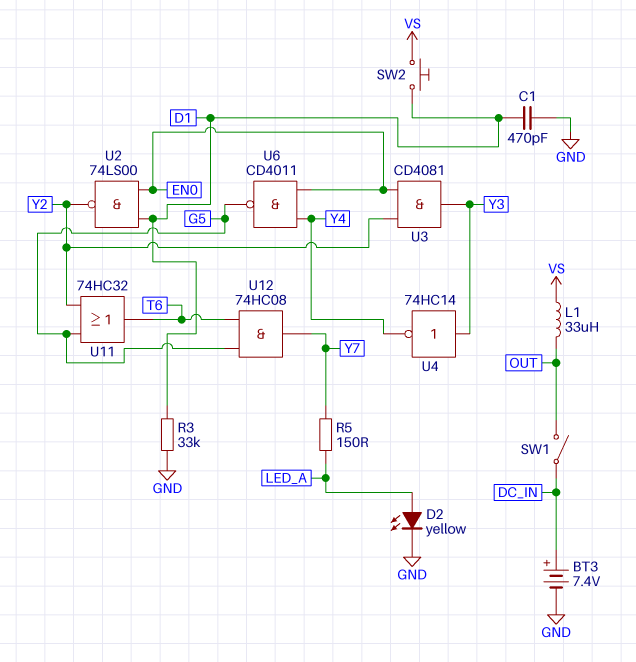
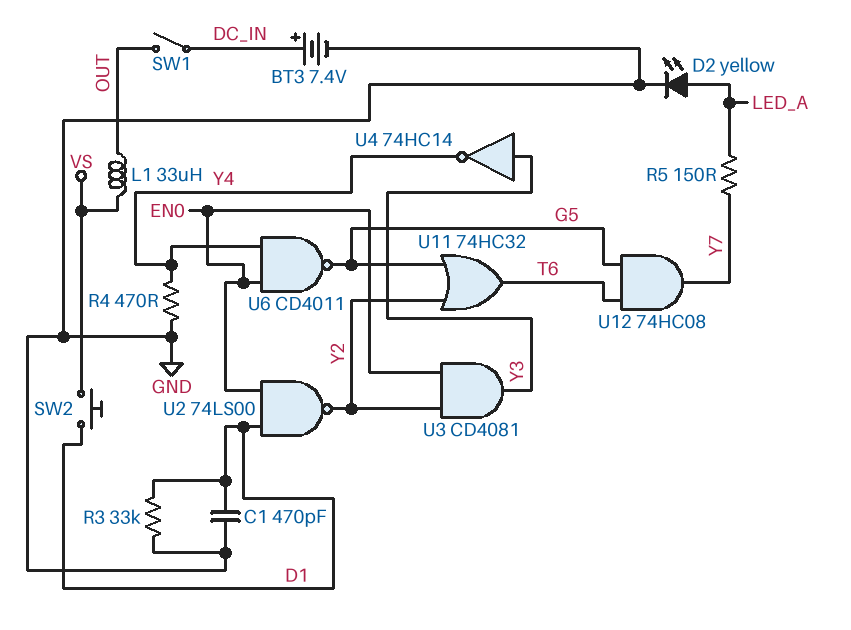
R4: none -> 470 (GND, Y4)

